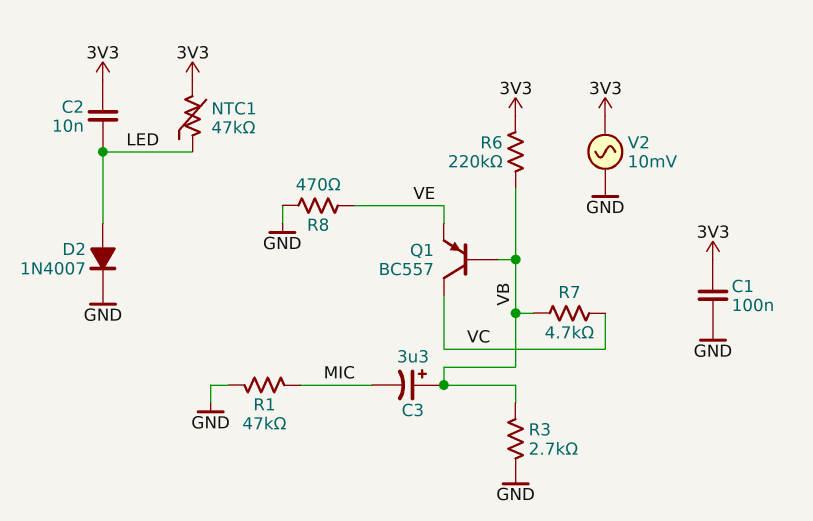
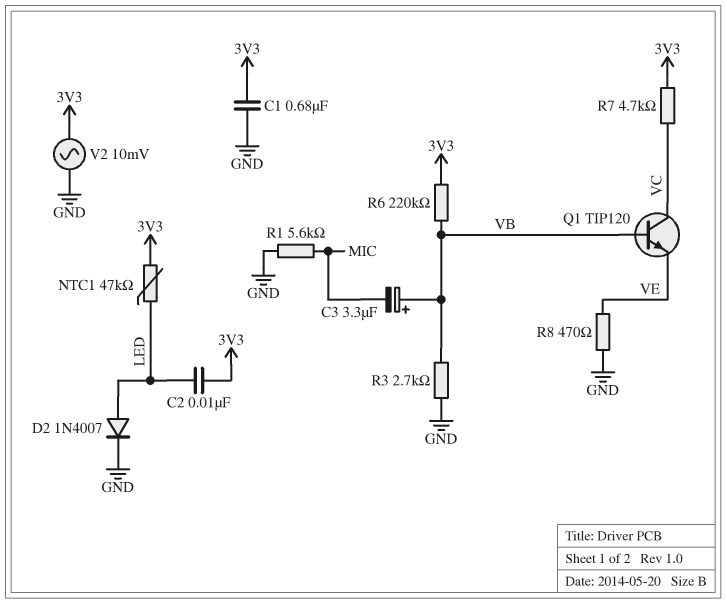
C1: 100nF (3V3, GND) -> 680nF (3V3, GND)
Q1: PNP BC557 (B VB, C VC, E VE) -> NPN TIP120 (B VB, C VC, E VE)
R1: 47k (GND, MIC) -> 5.6k (GND, MIC)
R7: 4.7k (VB, VC) -> 4.7k (3V3, VC)

